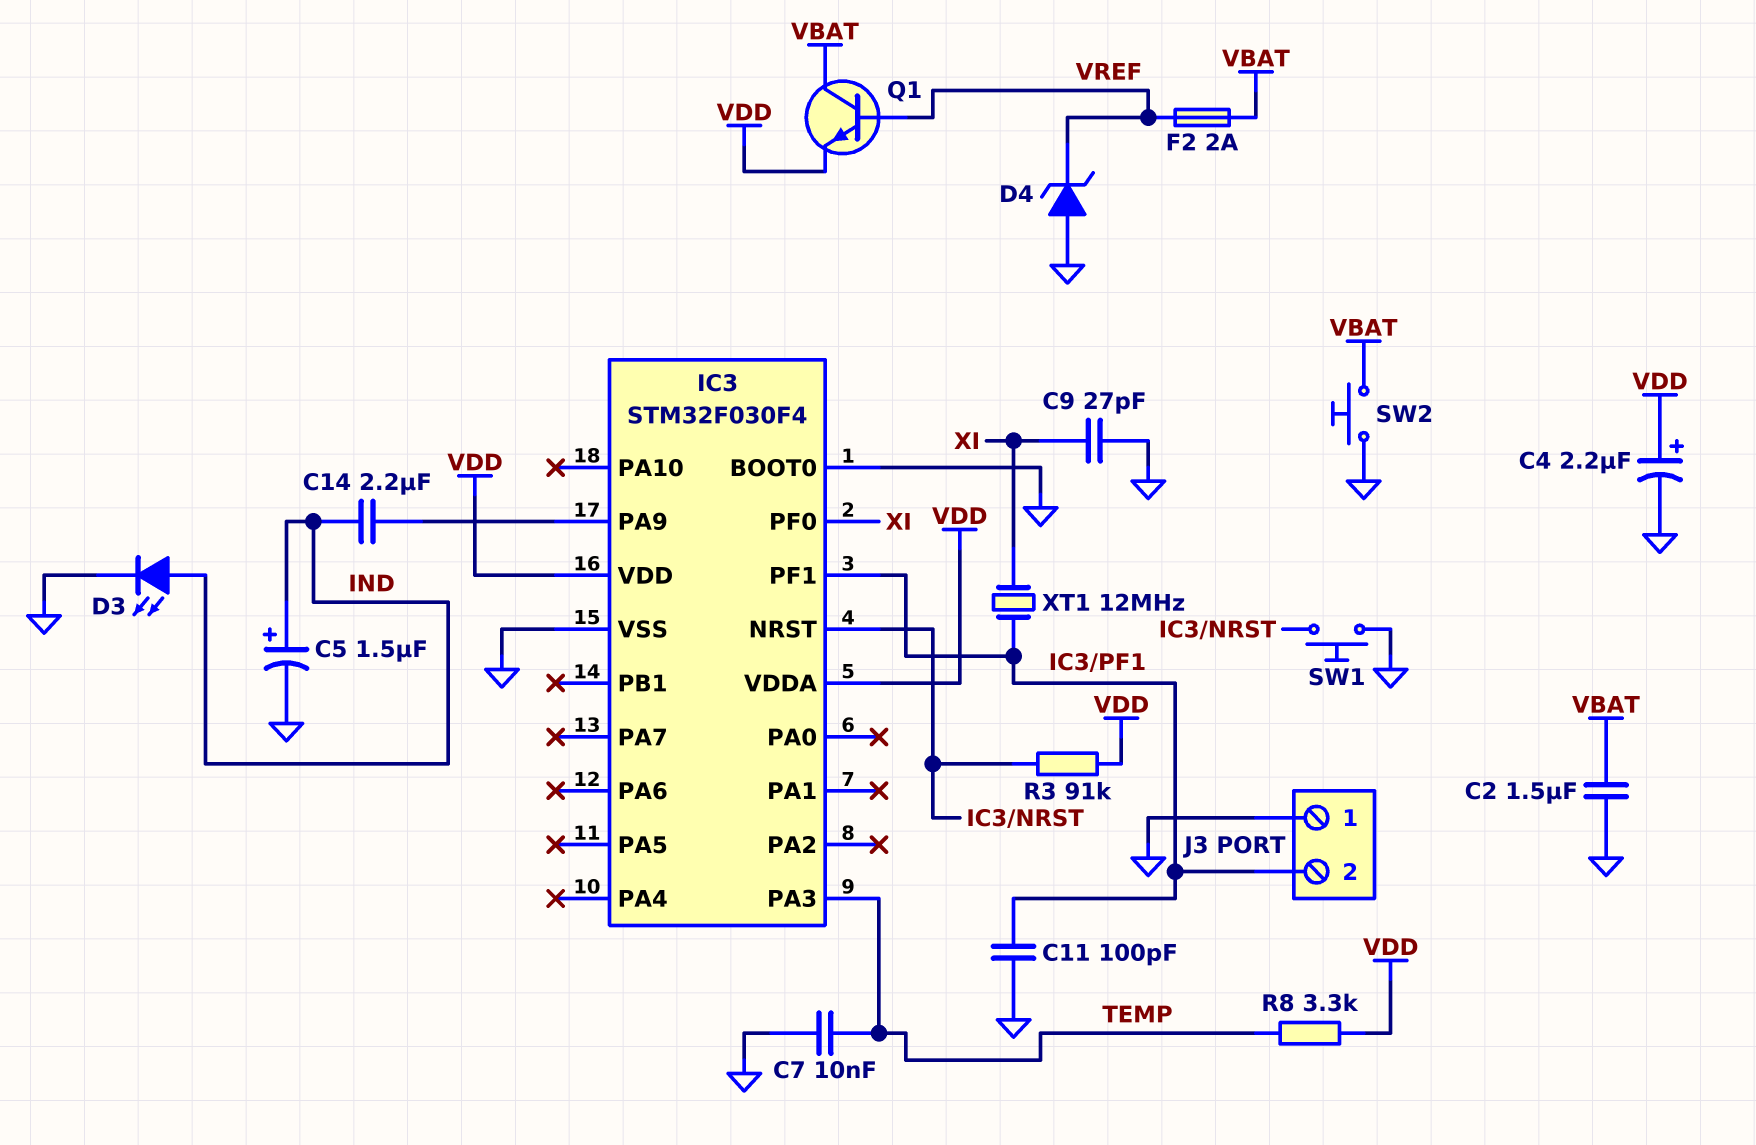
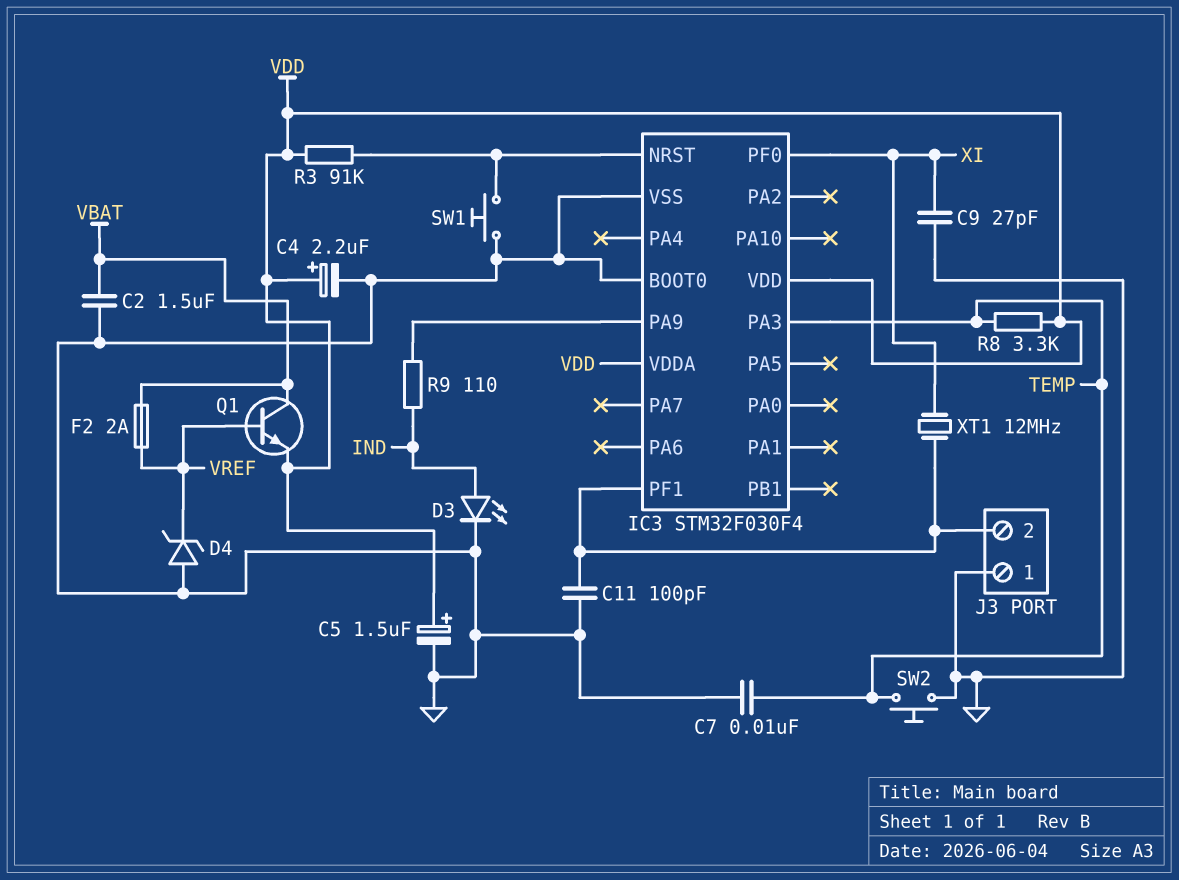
C5: 1.5uF (plus IND, minus GND) -> 1.5uF (plus VDD, minus GND)
C14: 2.2uF (IC3/PA9, IND) -> none
R9: none -> 110 (IC3/PA9, IND)
SW2: button (GND, VBAT) -> button (GND, TEMP)

